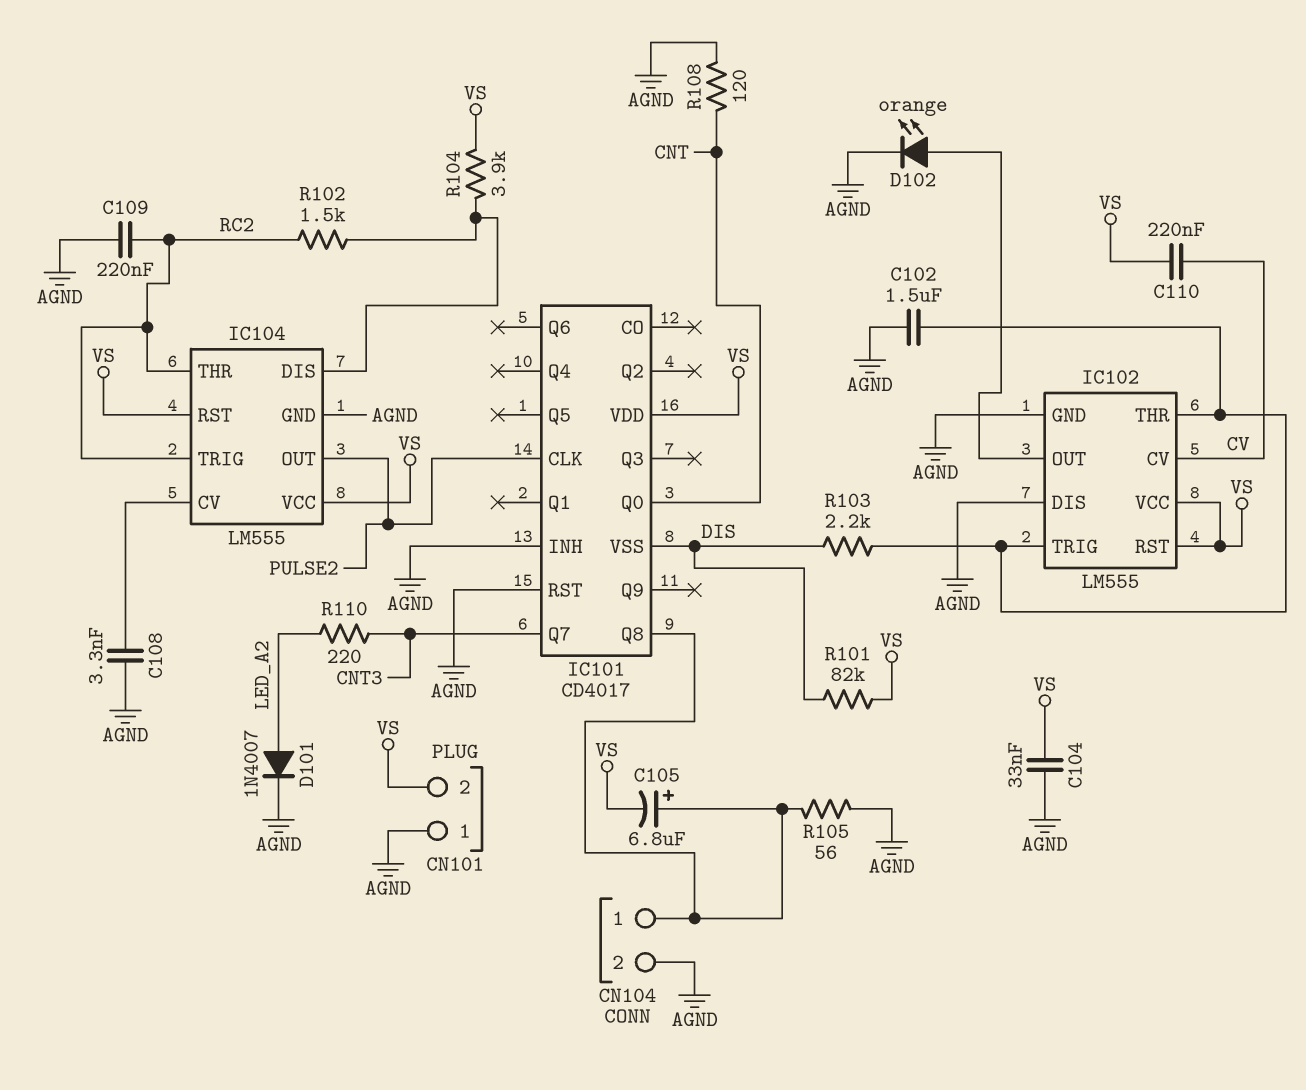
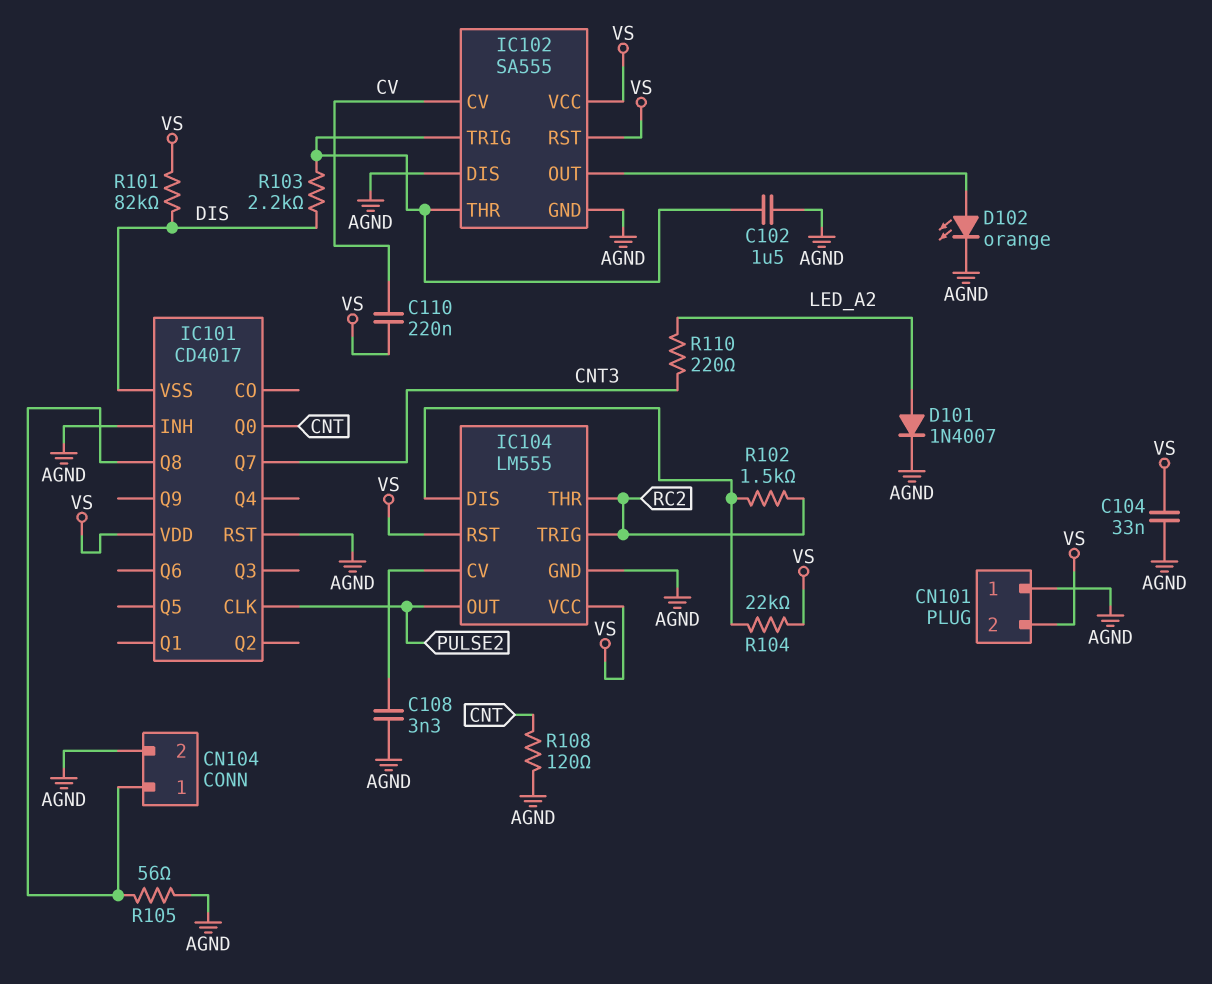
C105: 6.8uF (plus CN104/1, minus VS) -> none
C109: 220nF (AGND, RC2) -> none
IC102: LM555 -> SA555
R104: 3.9k (IC104/DIS, VS) -> 22k (IC104/DIS, VS)

